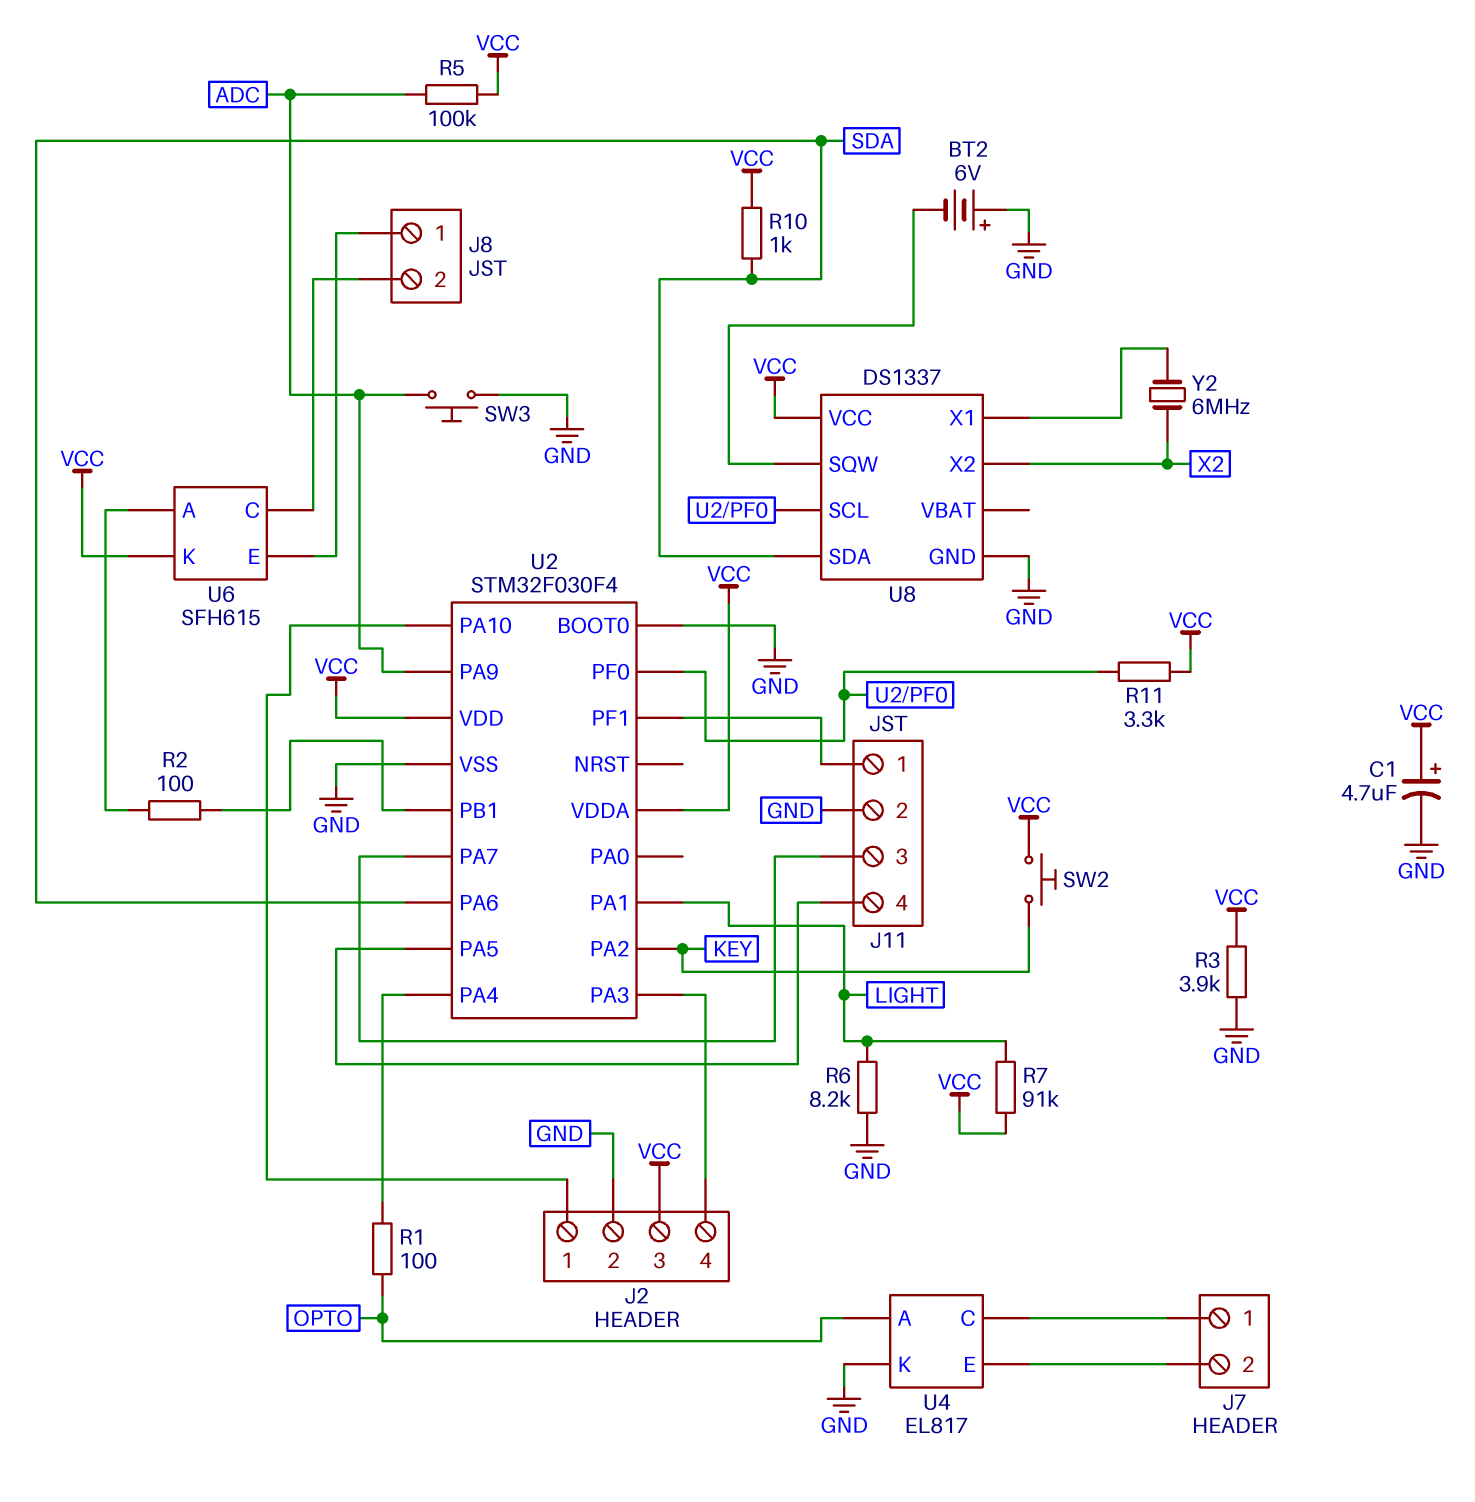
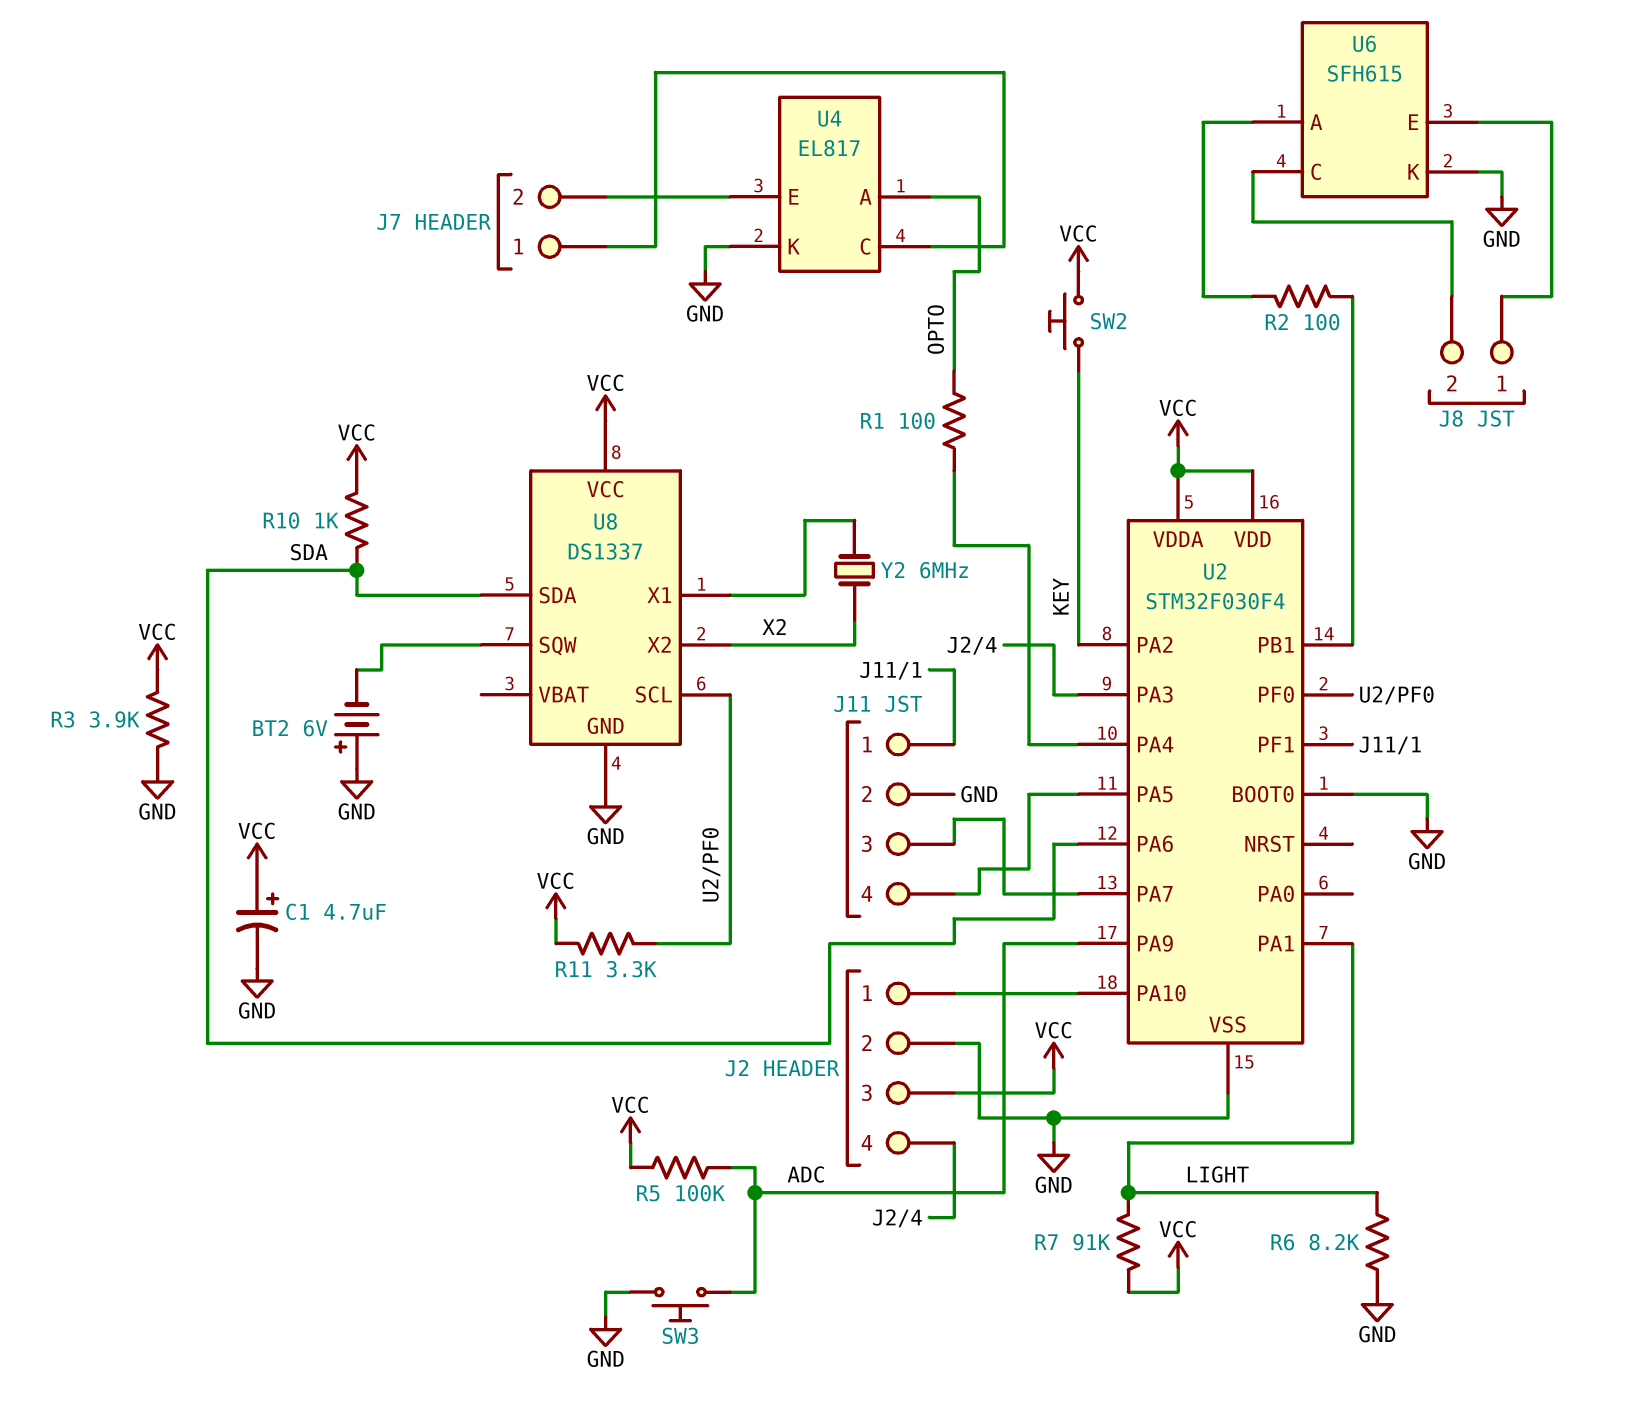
U6 pin K: VCC -> GND

